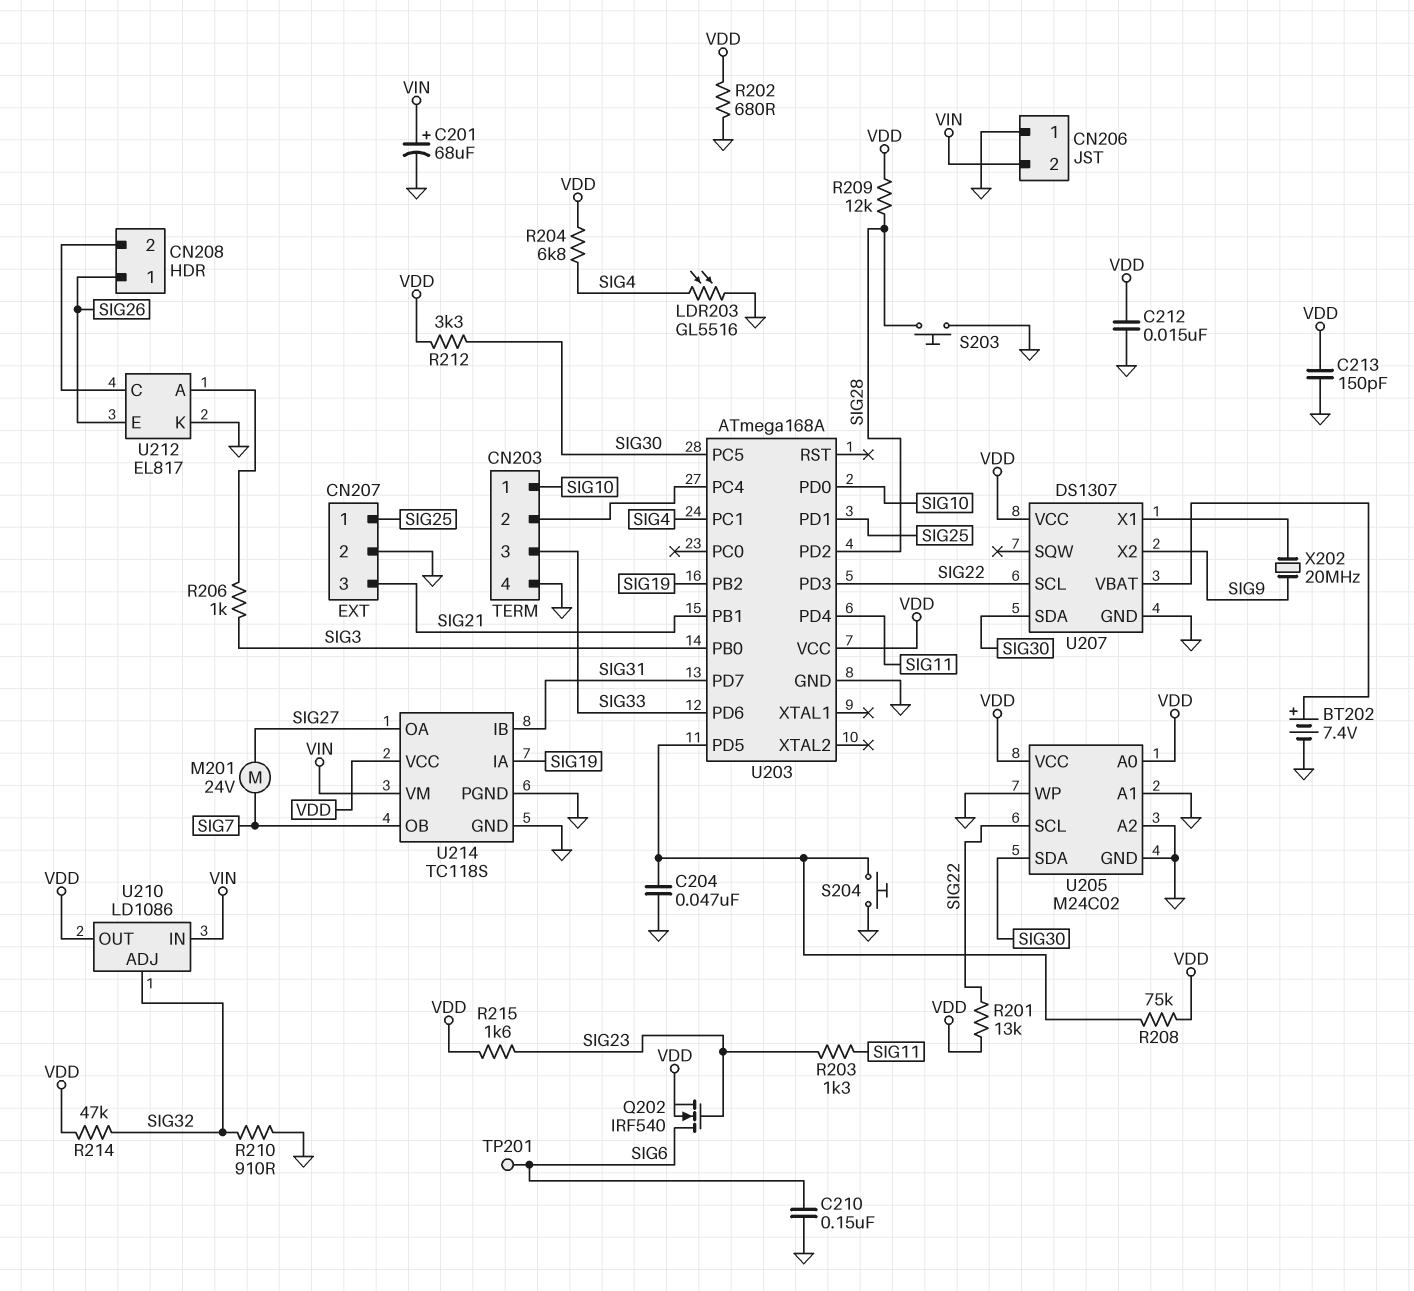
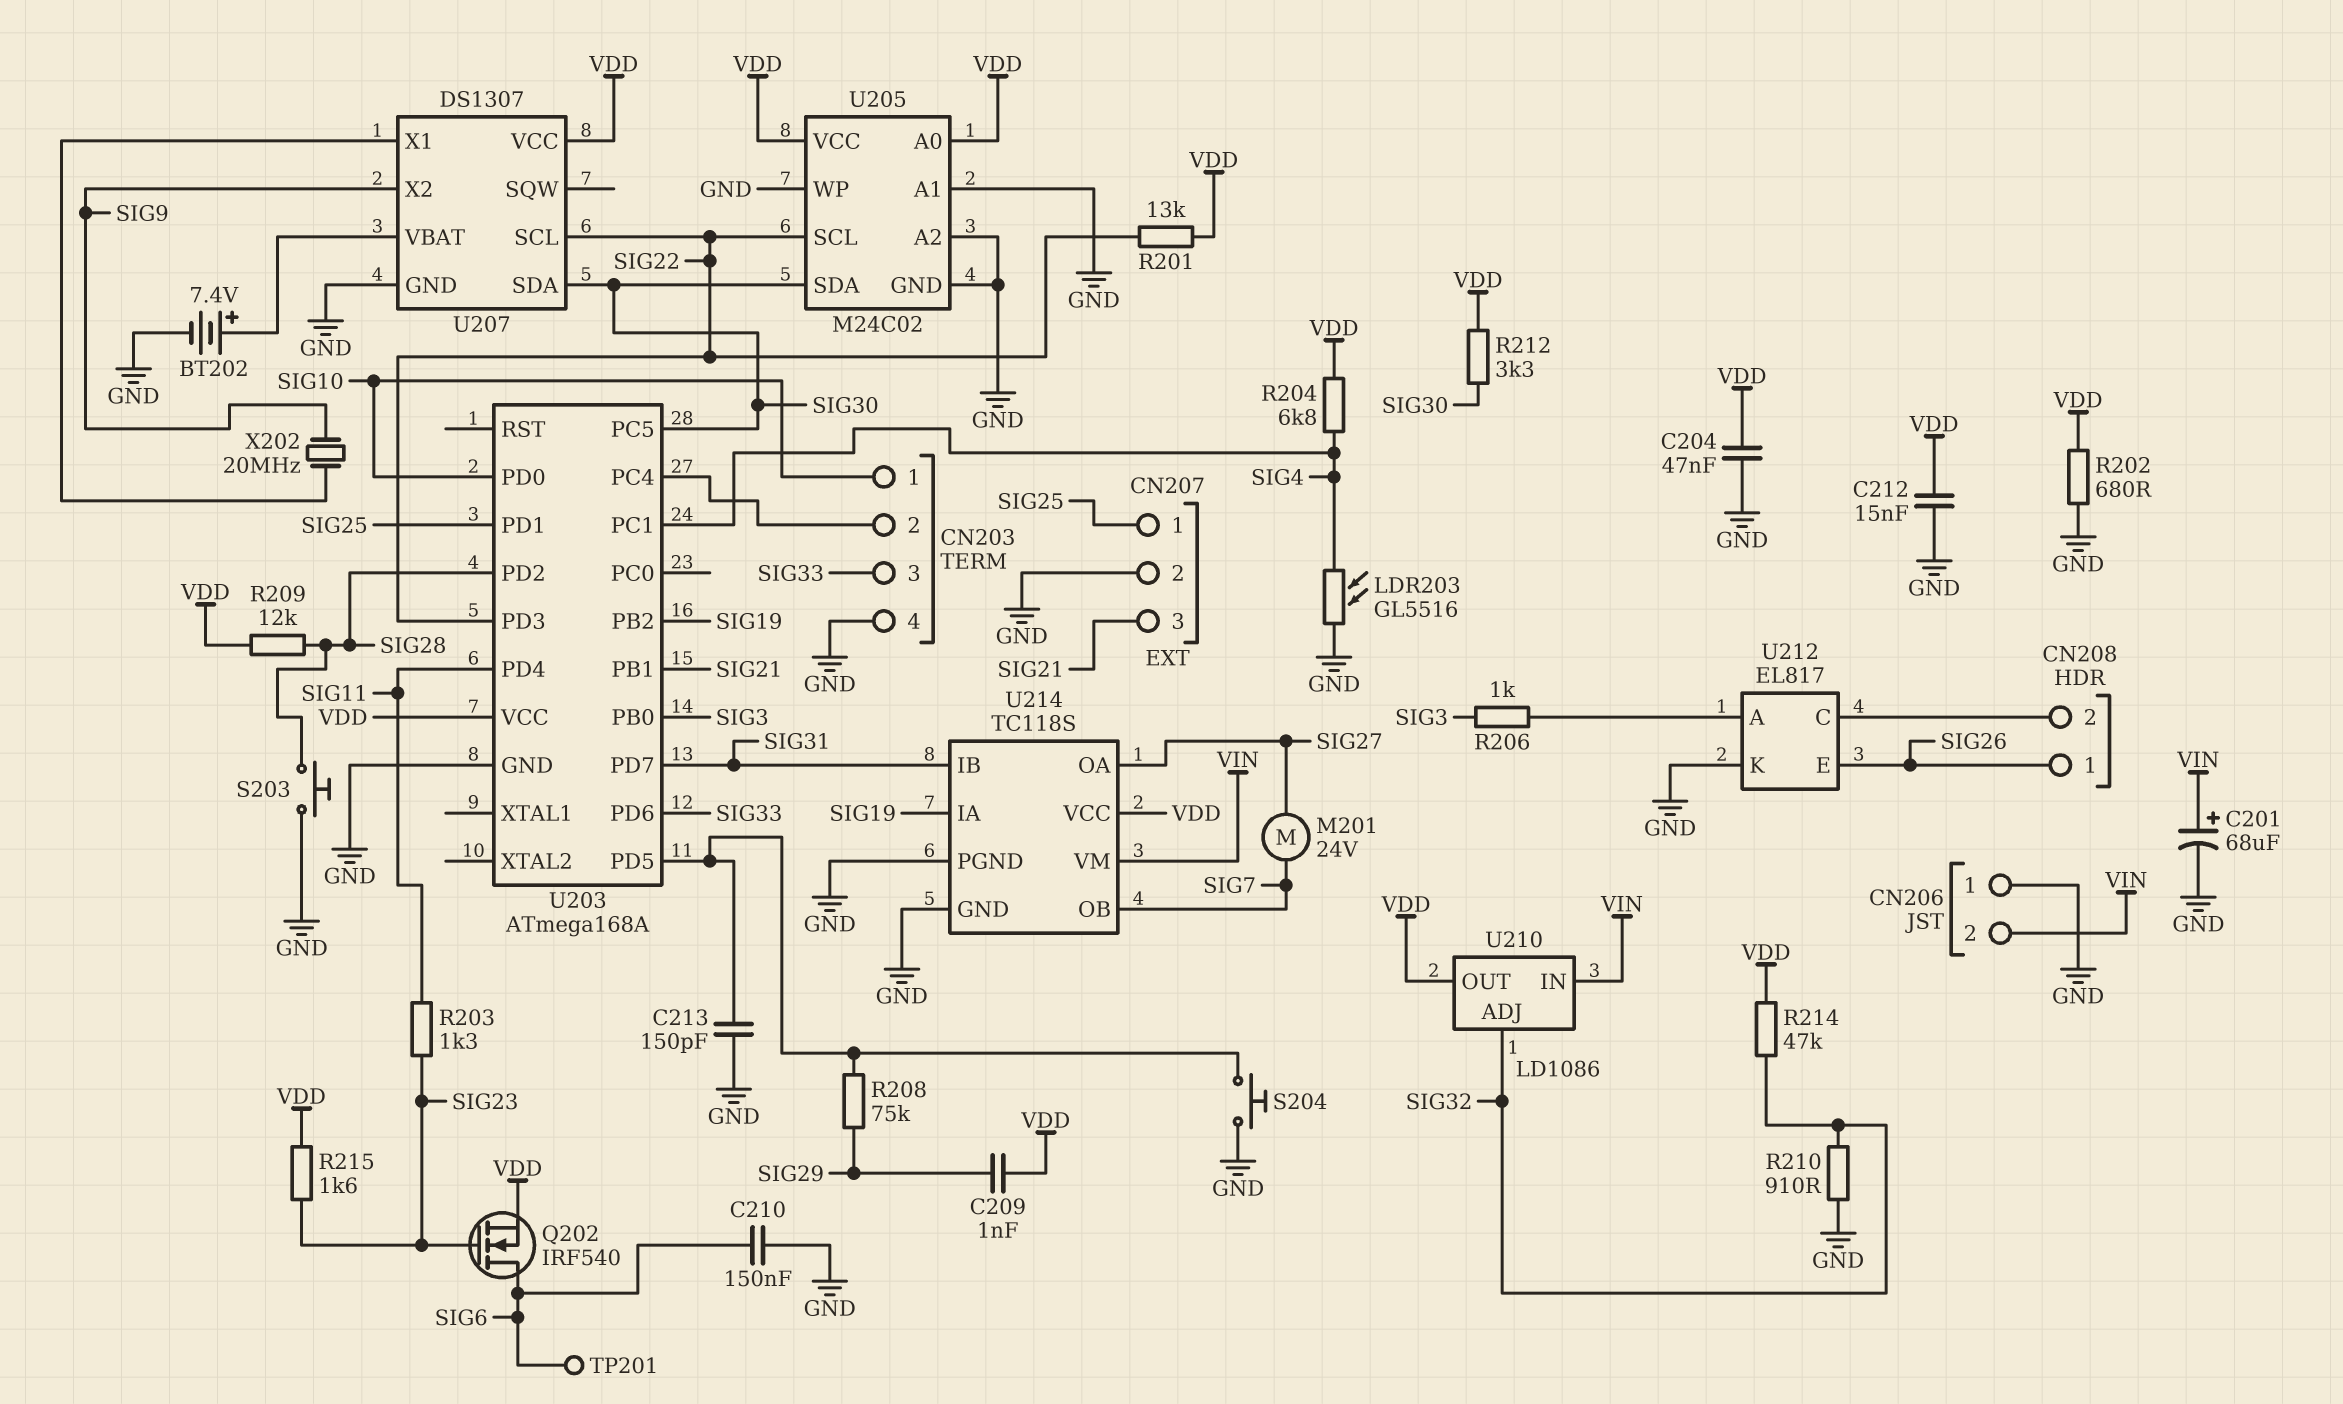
C204: 47nF (GND, U203/PD5) -> 47nF (GND, VDD)
C209: none -> 1nF (SIG29, VDD)
C213: 150pF (GND, VDD) -> 150pF (GND, U203/PD5)
R208: 75k (U203/PD5, VDD) -> 75k (SIG29, U203/PD5)

